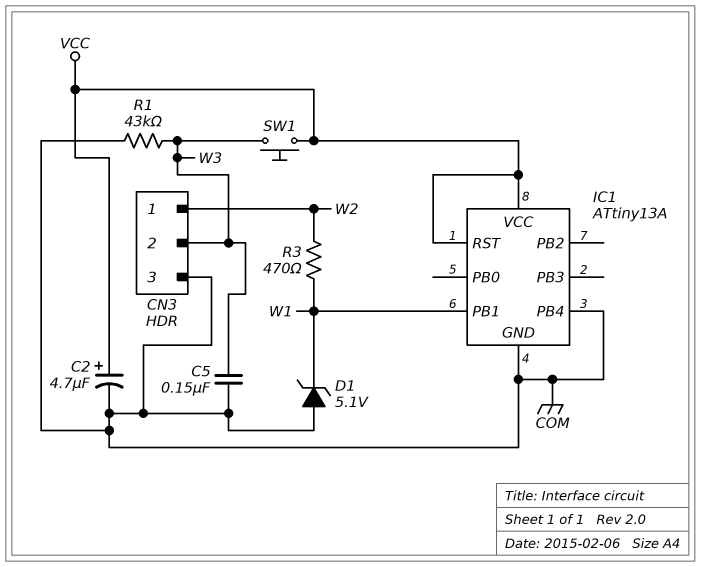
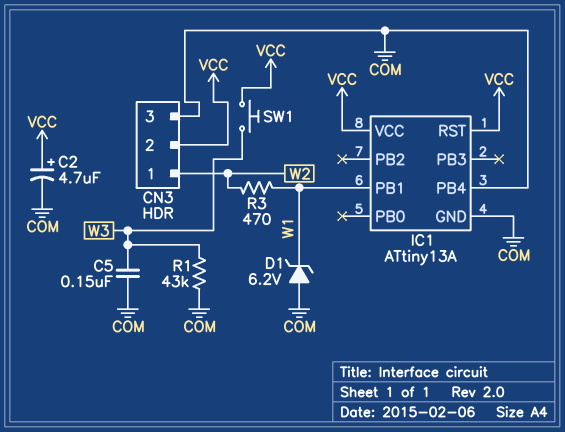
CN3 pin 2: W3 -> VCC
D1: zener 5.1V (A COM, K W1) -> zener 6.2V (A COM, K W1)

